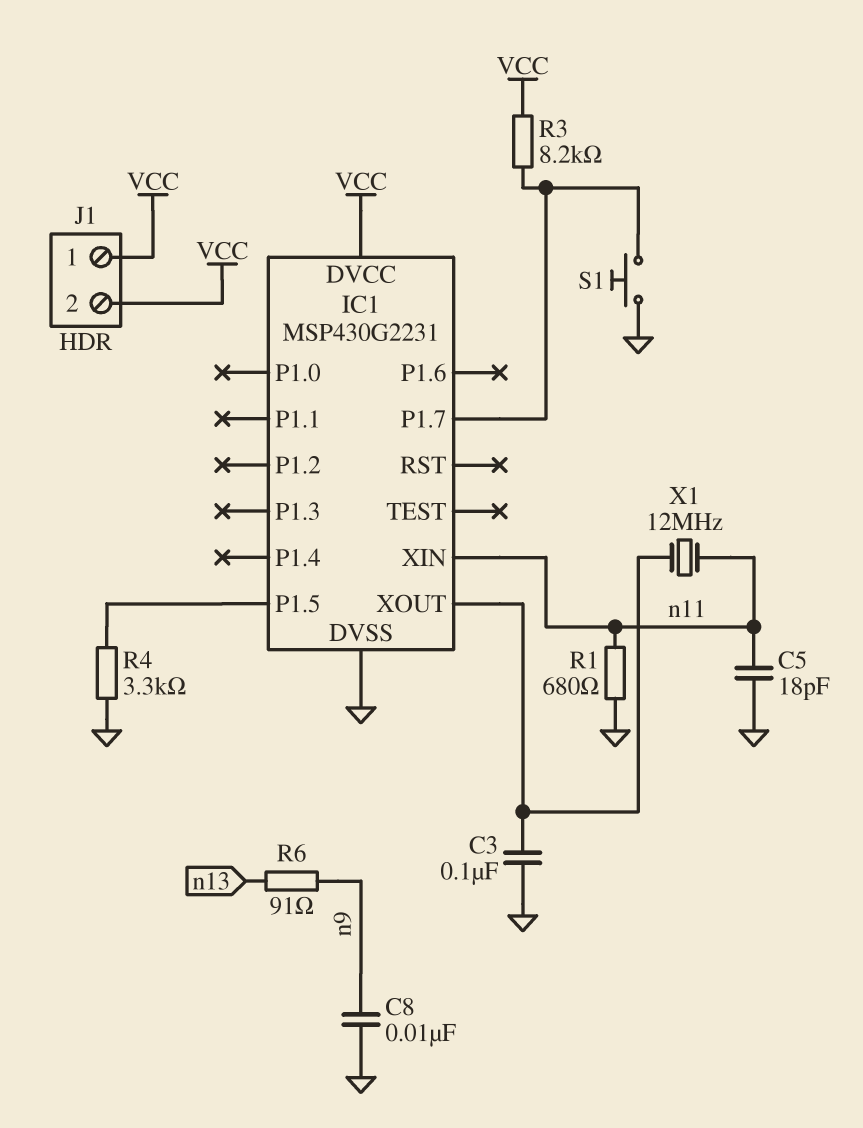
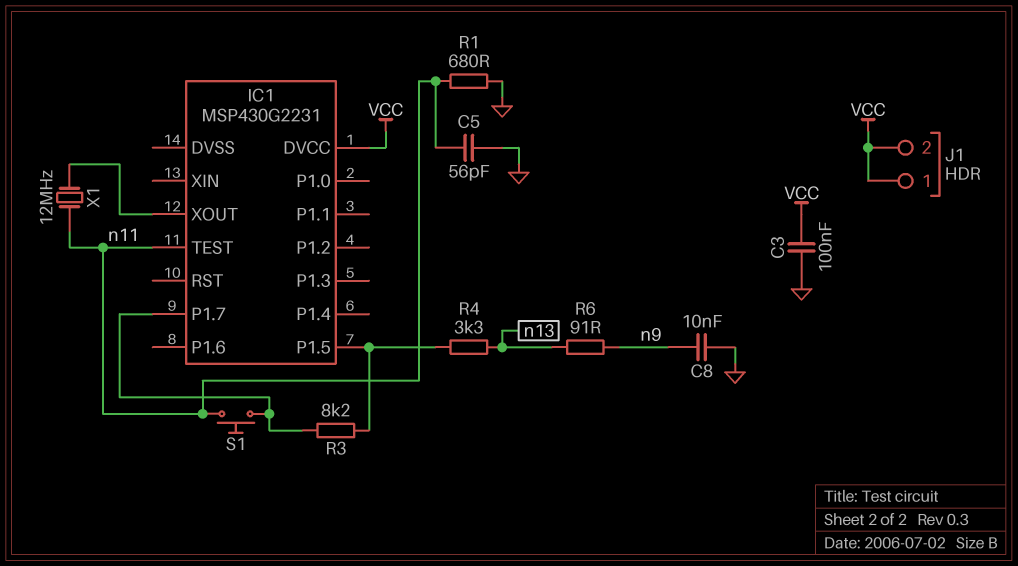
C3: 100nF (GND, IC1/XOUT) -> 100nF (GND, VCC)
C5: 18pF (GND, n11) -> 56pF (GND, n11)
IC1 pin DVSS: GND -> none
IC1 pin TEST: none -> n11
IC1 pin XIN: n11 -> none
R3: 8.2k (IC1/P1.7, VCC) -> 8.2k (IC1/P1.5, IC1/P1.7)
R4: 3.3k (GND, IC1/P1.5) -> 3.3k (IC1/P1.5, n13)
S1: button (GND, IC1/P1.7) -> button (IC1/P1.7, n11)

